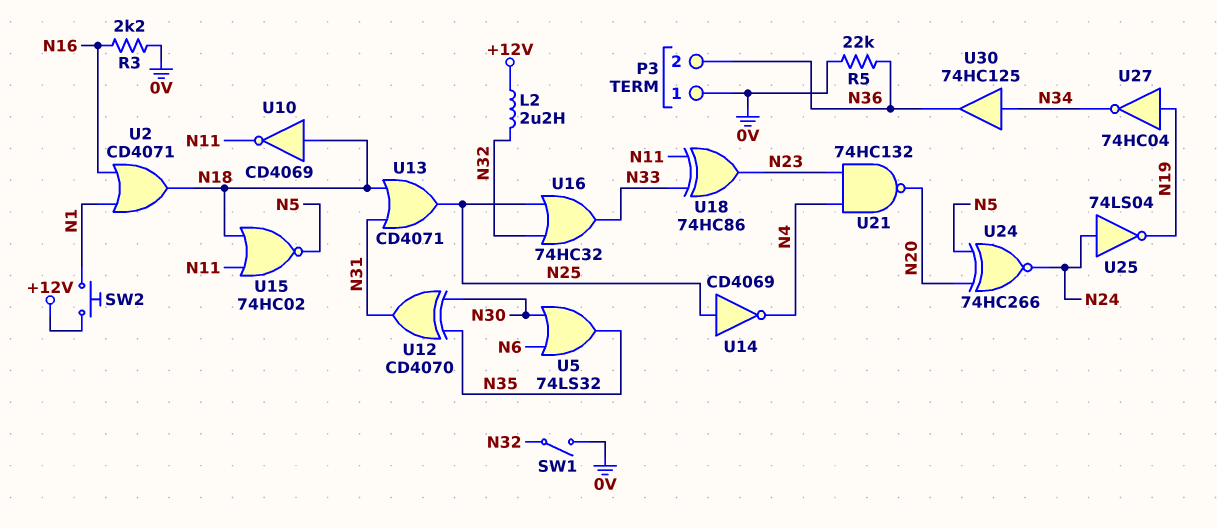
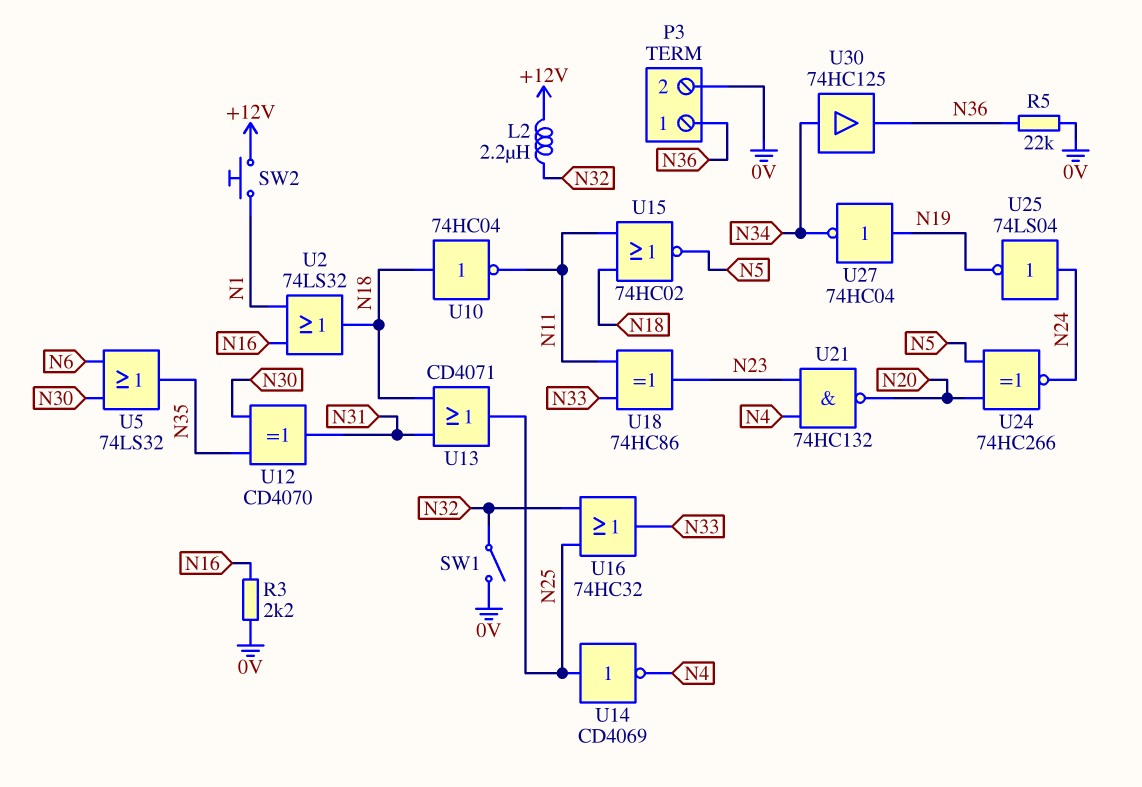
P3 pin 1: 0V -> N36
P3 pin 2: N36 -> 0V
U2: OR CD4071 (in N1, in N16, out N18) -> OR 74LS32 (in N1, in N16, out N18)
U10: NOT CD4069 (in N18, out N11) -> NOT 74HC04 (in N18, out N11)

